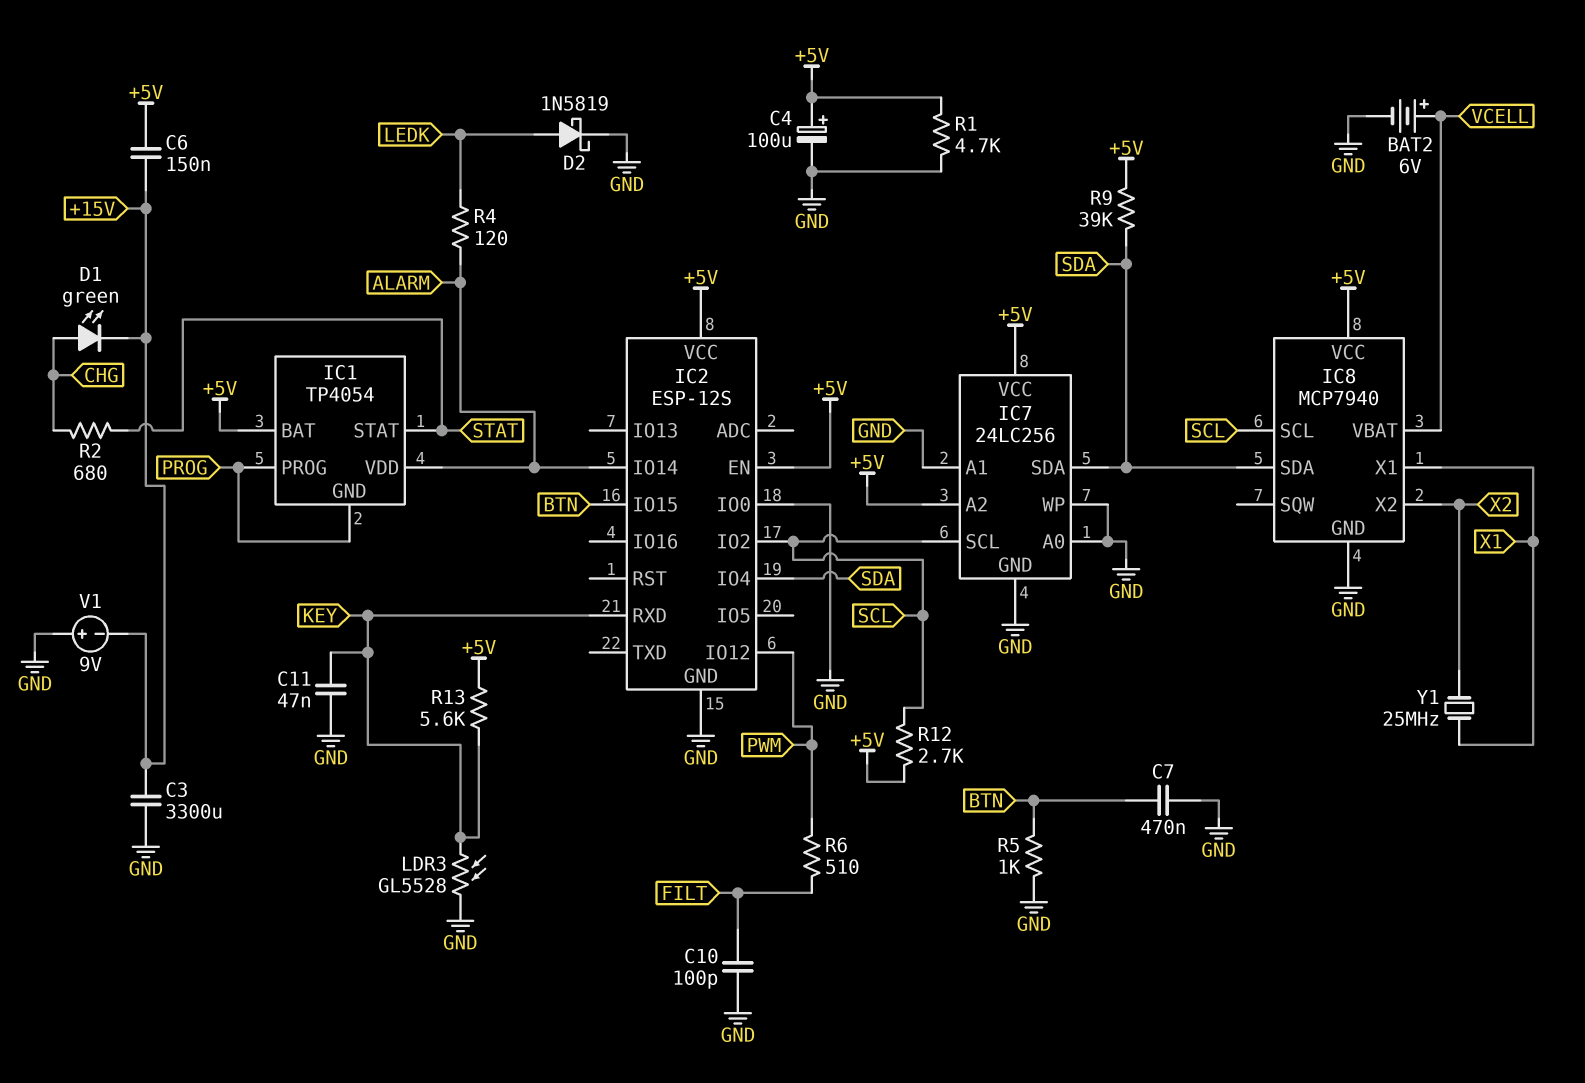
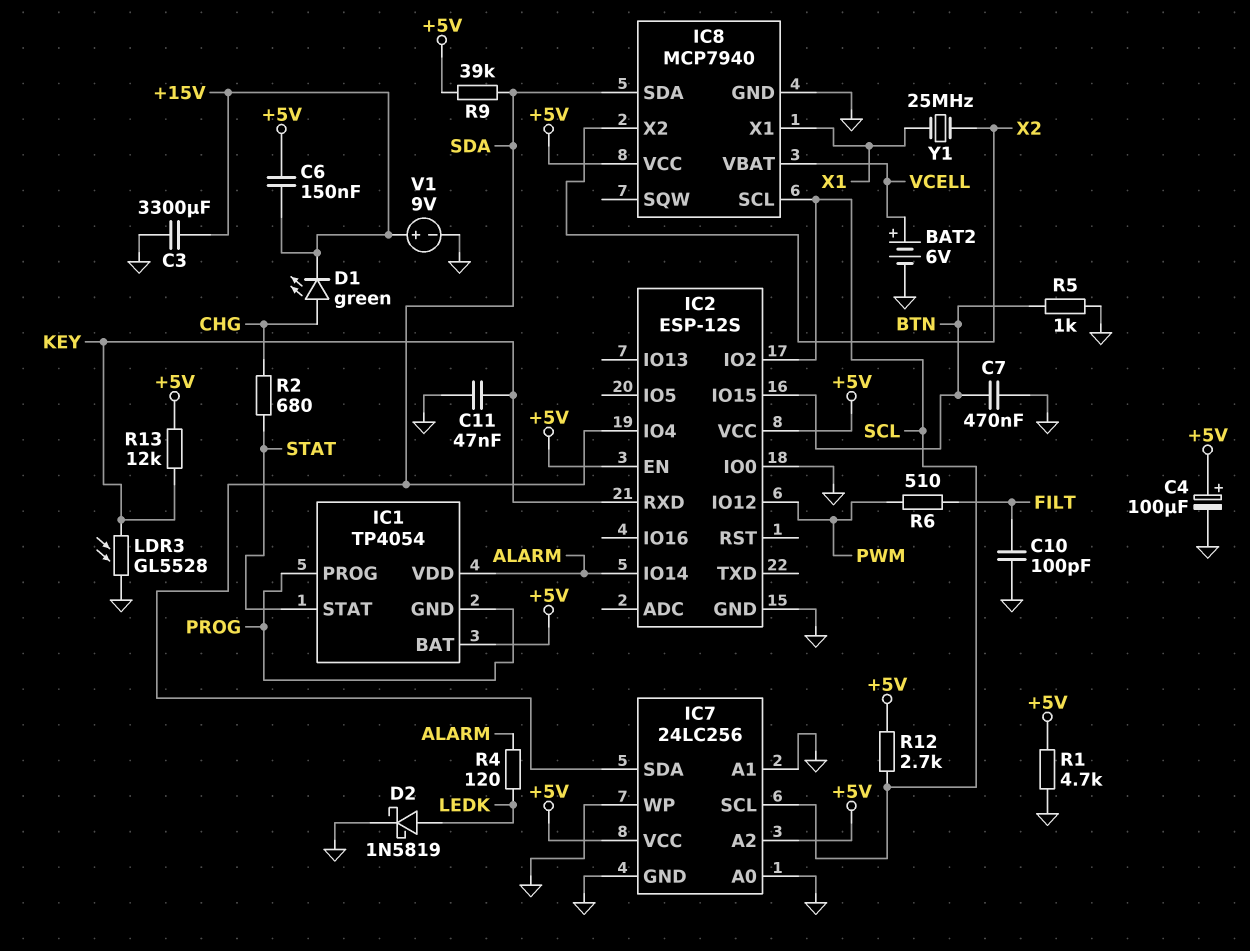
R13: 5.6k (+5V, KEY) -> 12k (+5V, KEY)
V1: 9V (plus GND, minus +15V) -> 9V (plus +15V, minus GND)

